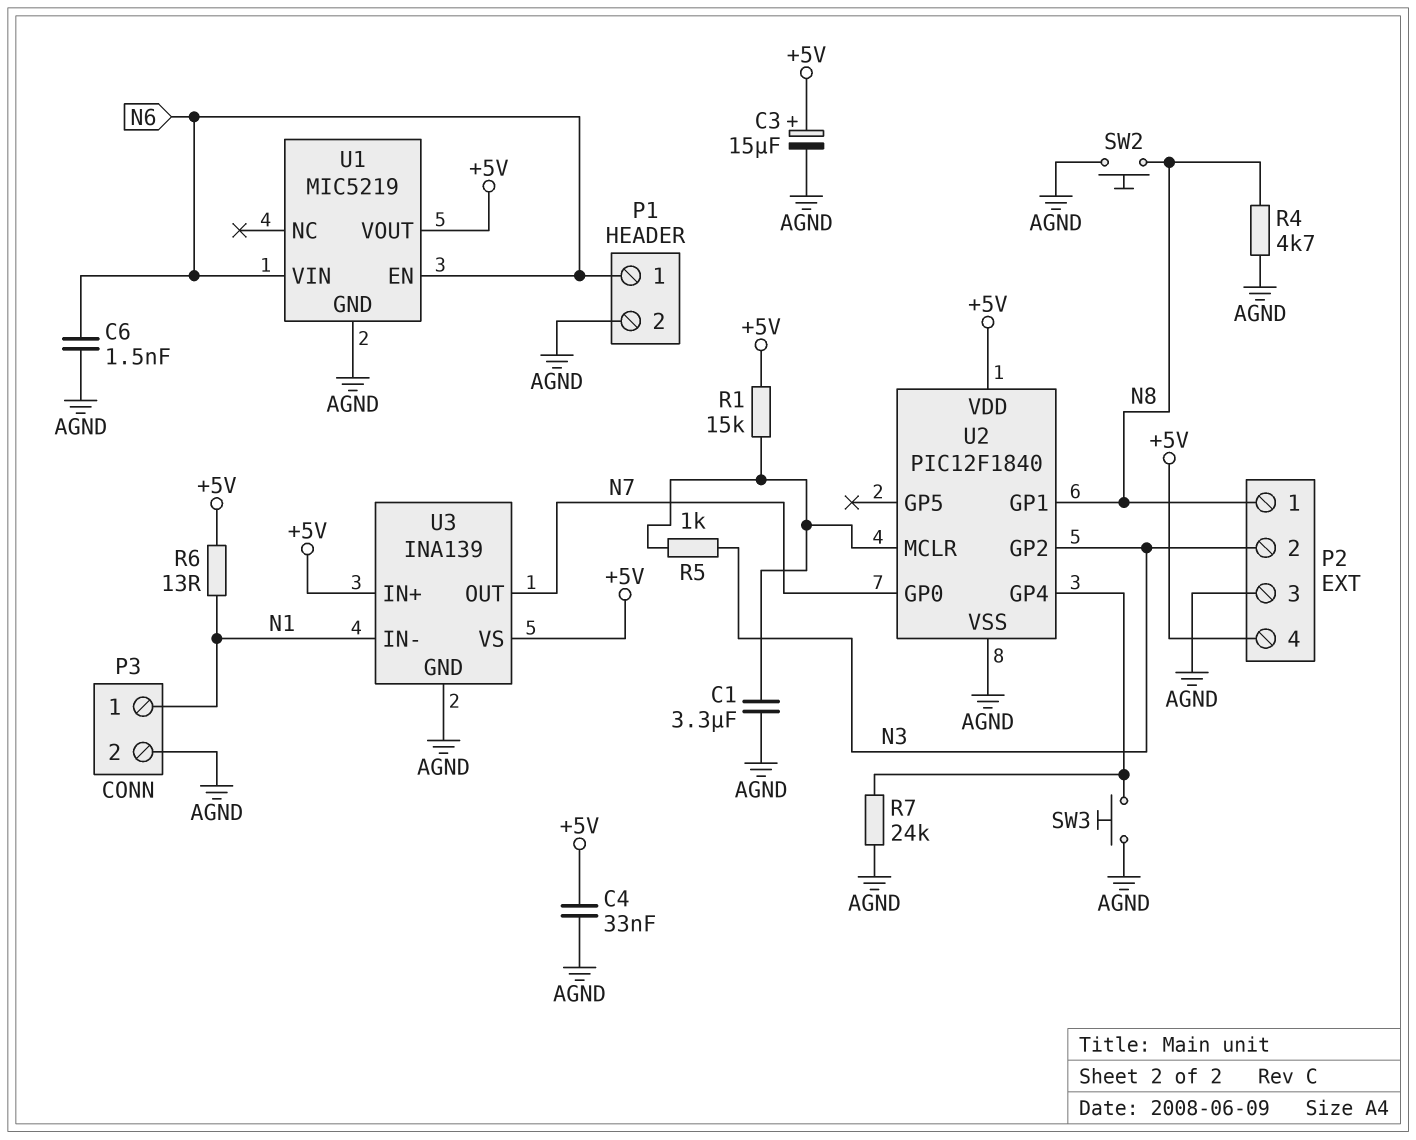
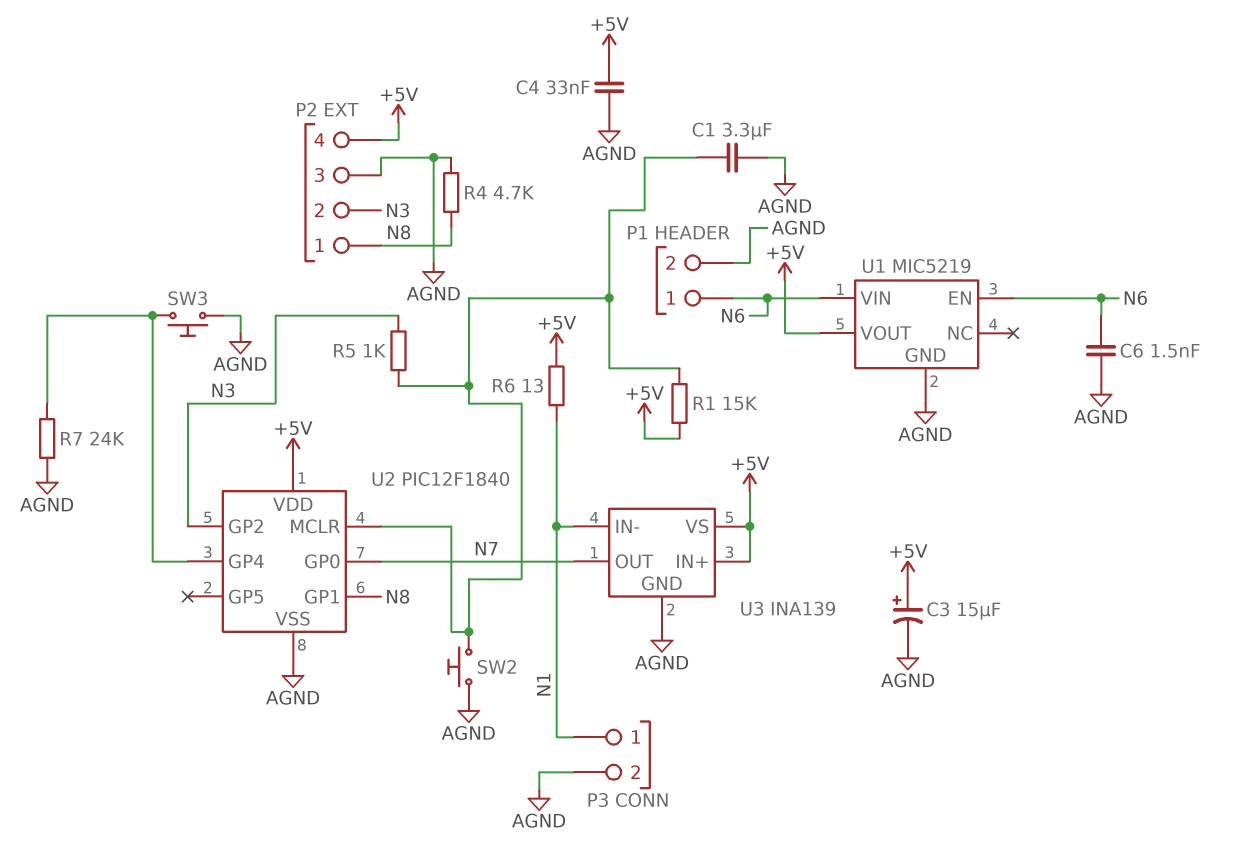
SW2: button (AGND, N8) -> button (AGND, U2/MCLR)

